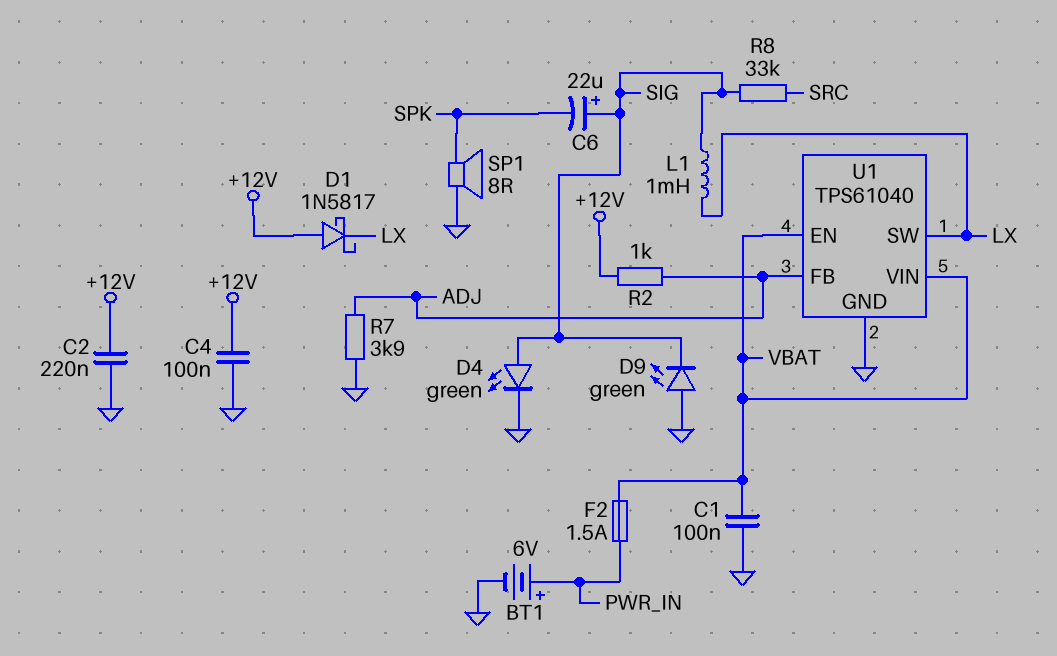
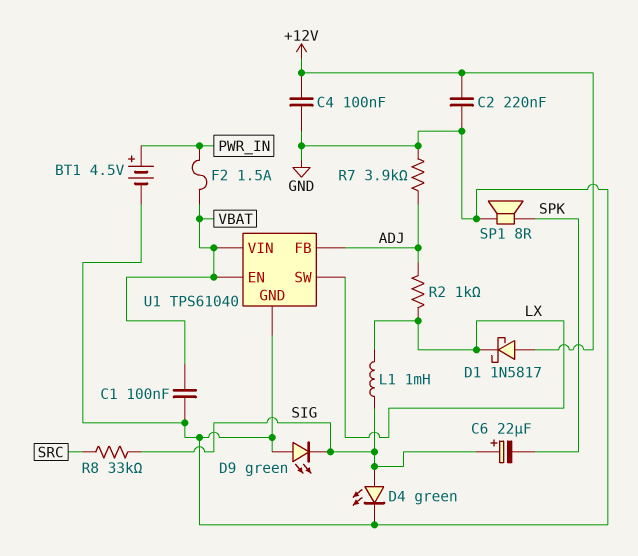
BT1: 6V (plus PWR_IN, minus GND) -> 4.5V (plus PWR_IN, minus GND)
R2: 1k (+12V, ADJ) -> 1k (ADJ, LX)

